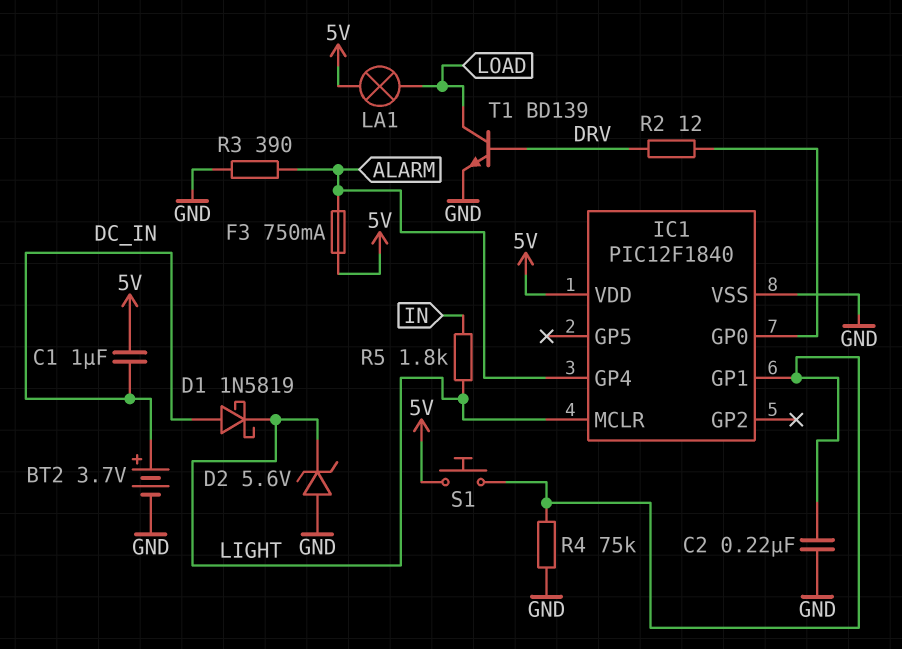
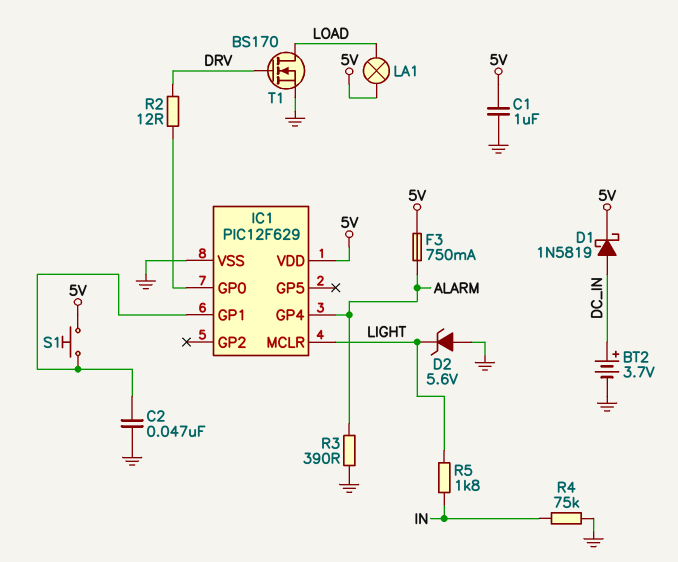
C1: 1uF (5V, DC_IN) -> 1uF (5V, GND)
C2: 220nF (GND, IC1/GP1) -> 47nF (GND, IC1/GP1)
D1: schottky 1N5819 (A DC_IN, K LIGHT) -> schottky 1N5819 (A DC_IN, K 5V)
IC1: PIC12F1840 -> PIC12F629
R4: 75k (GND, IC1/GP1) -> 75k (GND, IN)
T1: NPN BD139 (B DRV, C LOAD, E GND) -> NMOS BS170 (G DRV, D LOAD, S GND)

